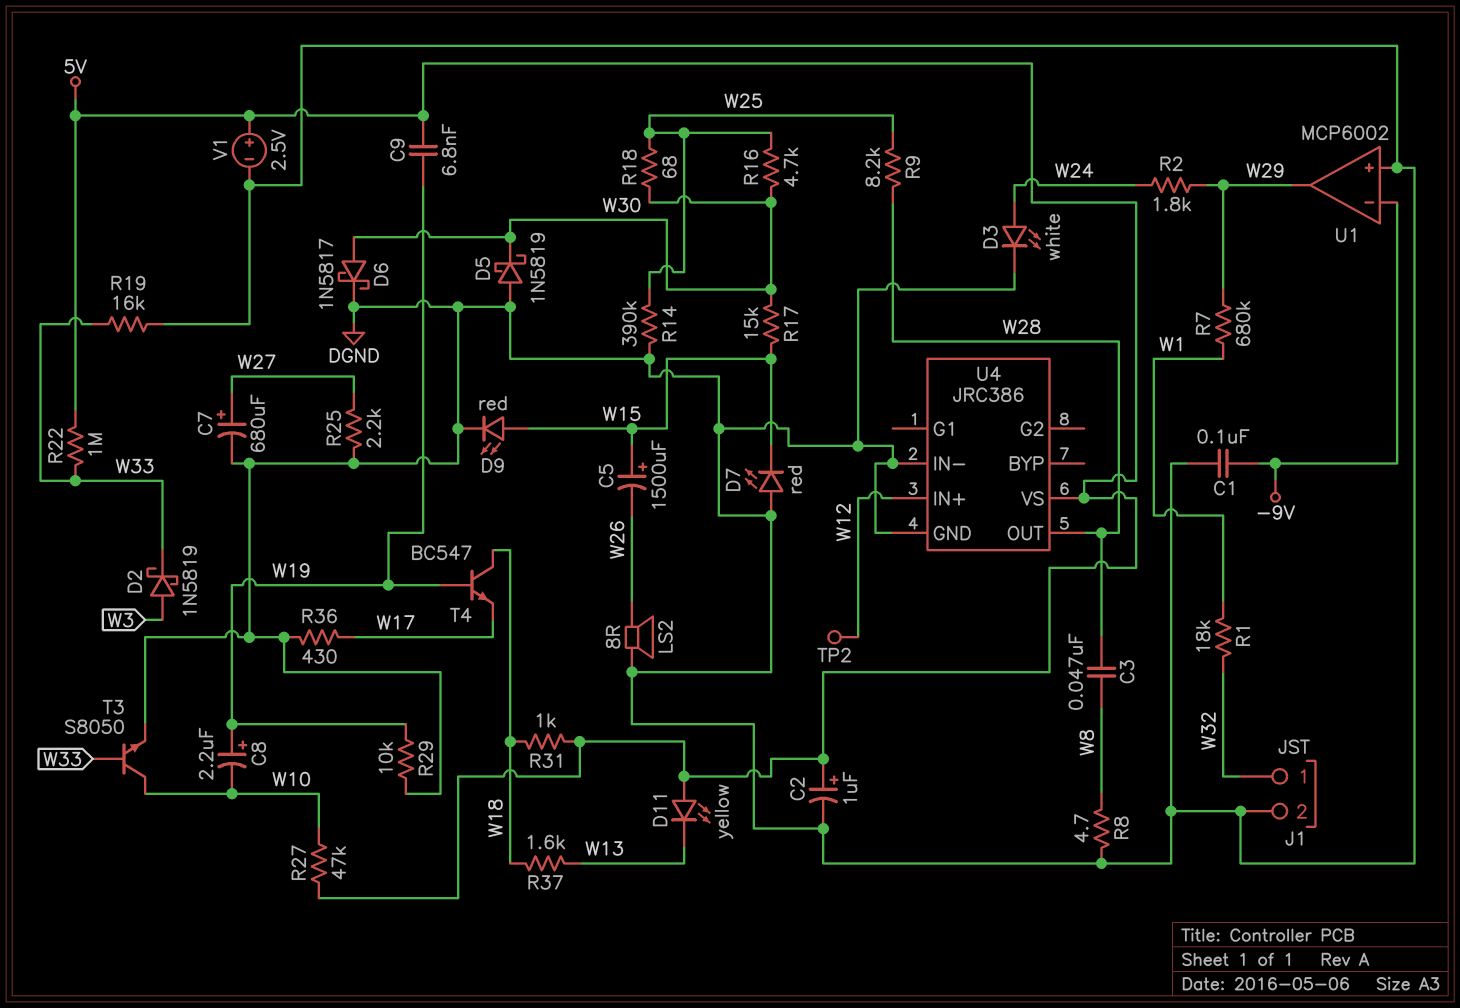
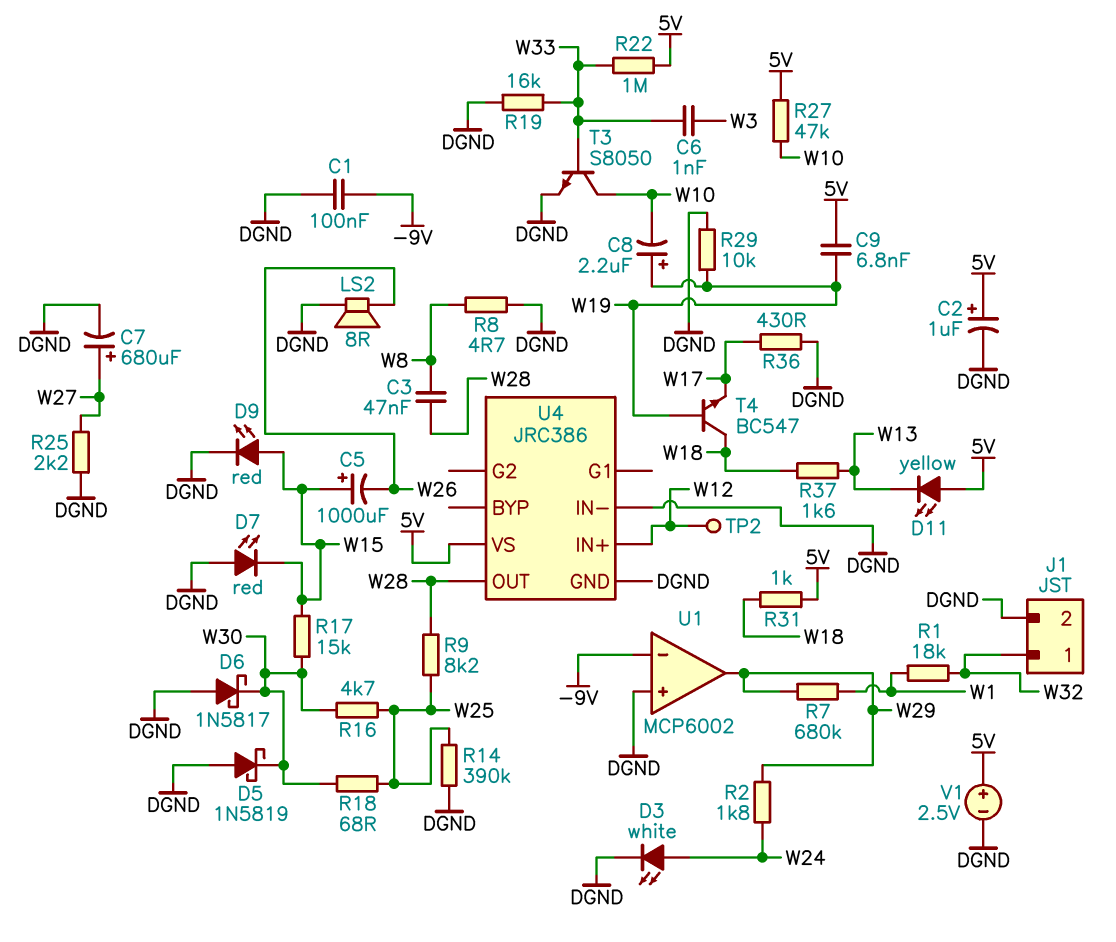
C5: 1500uF (plus W15, minus W26) -> 1000uF (plus W15, minus W26)
C6: none -> 1nF (W3, W33)
D2: schottky 1N5819 (A W3, K W33) -> none
D6: schottky 1N5817 (A W30, K DGND) -> schottky 1N5817 (A DGND, K W30)

